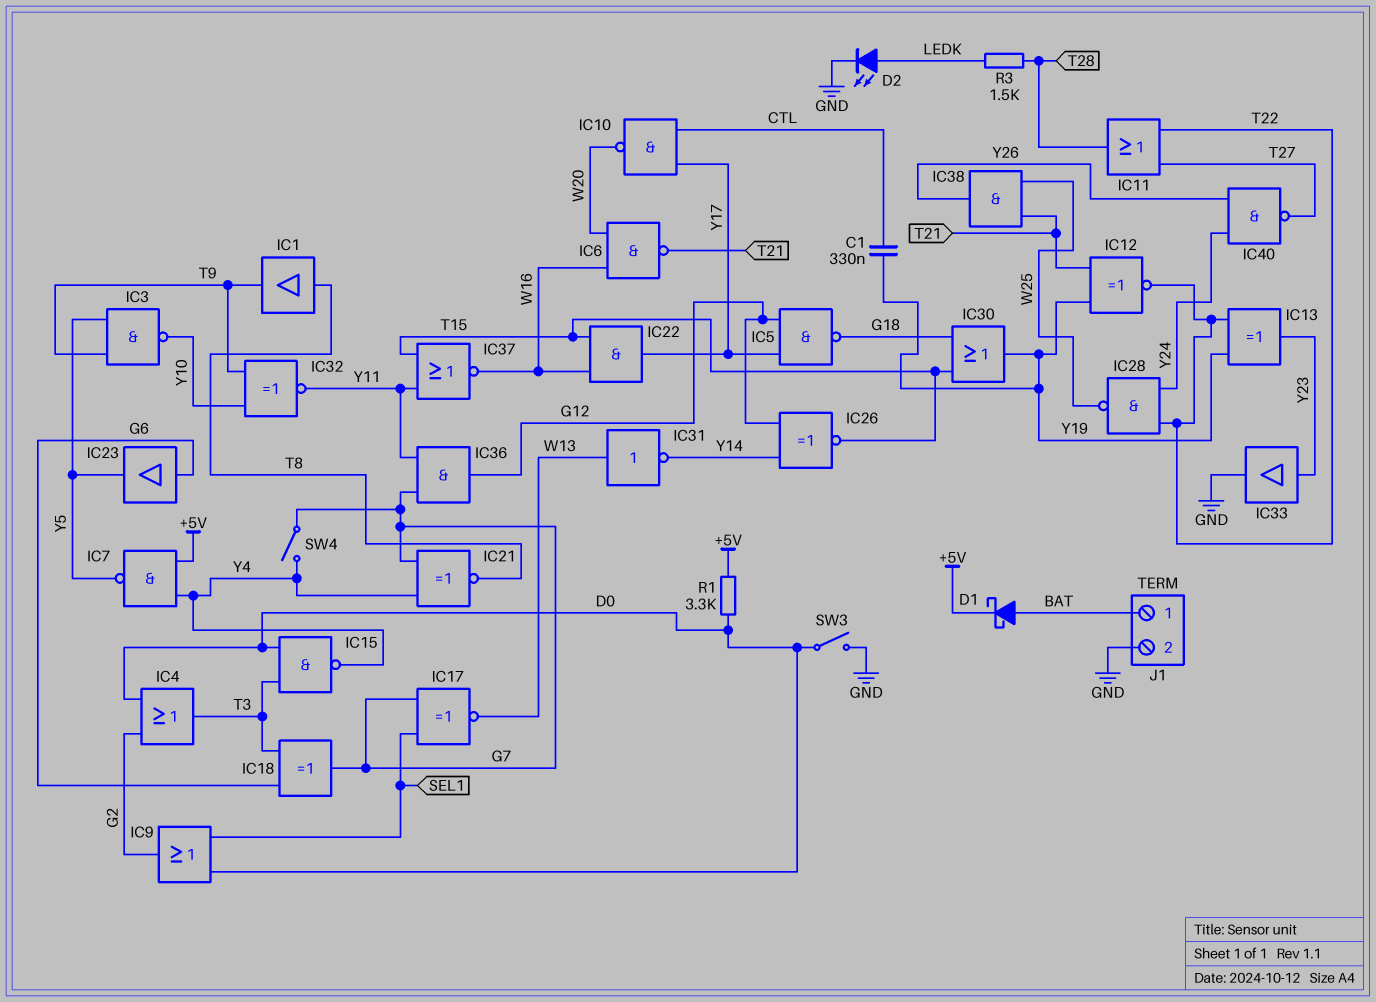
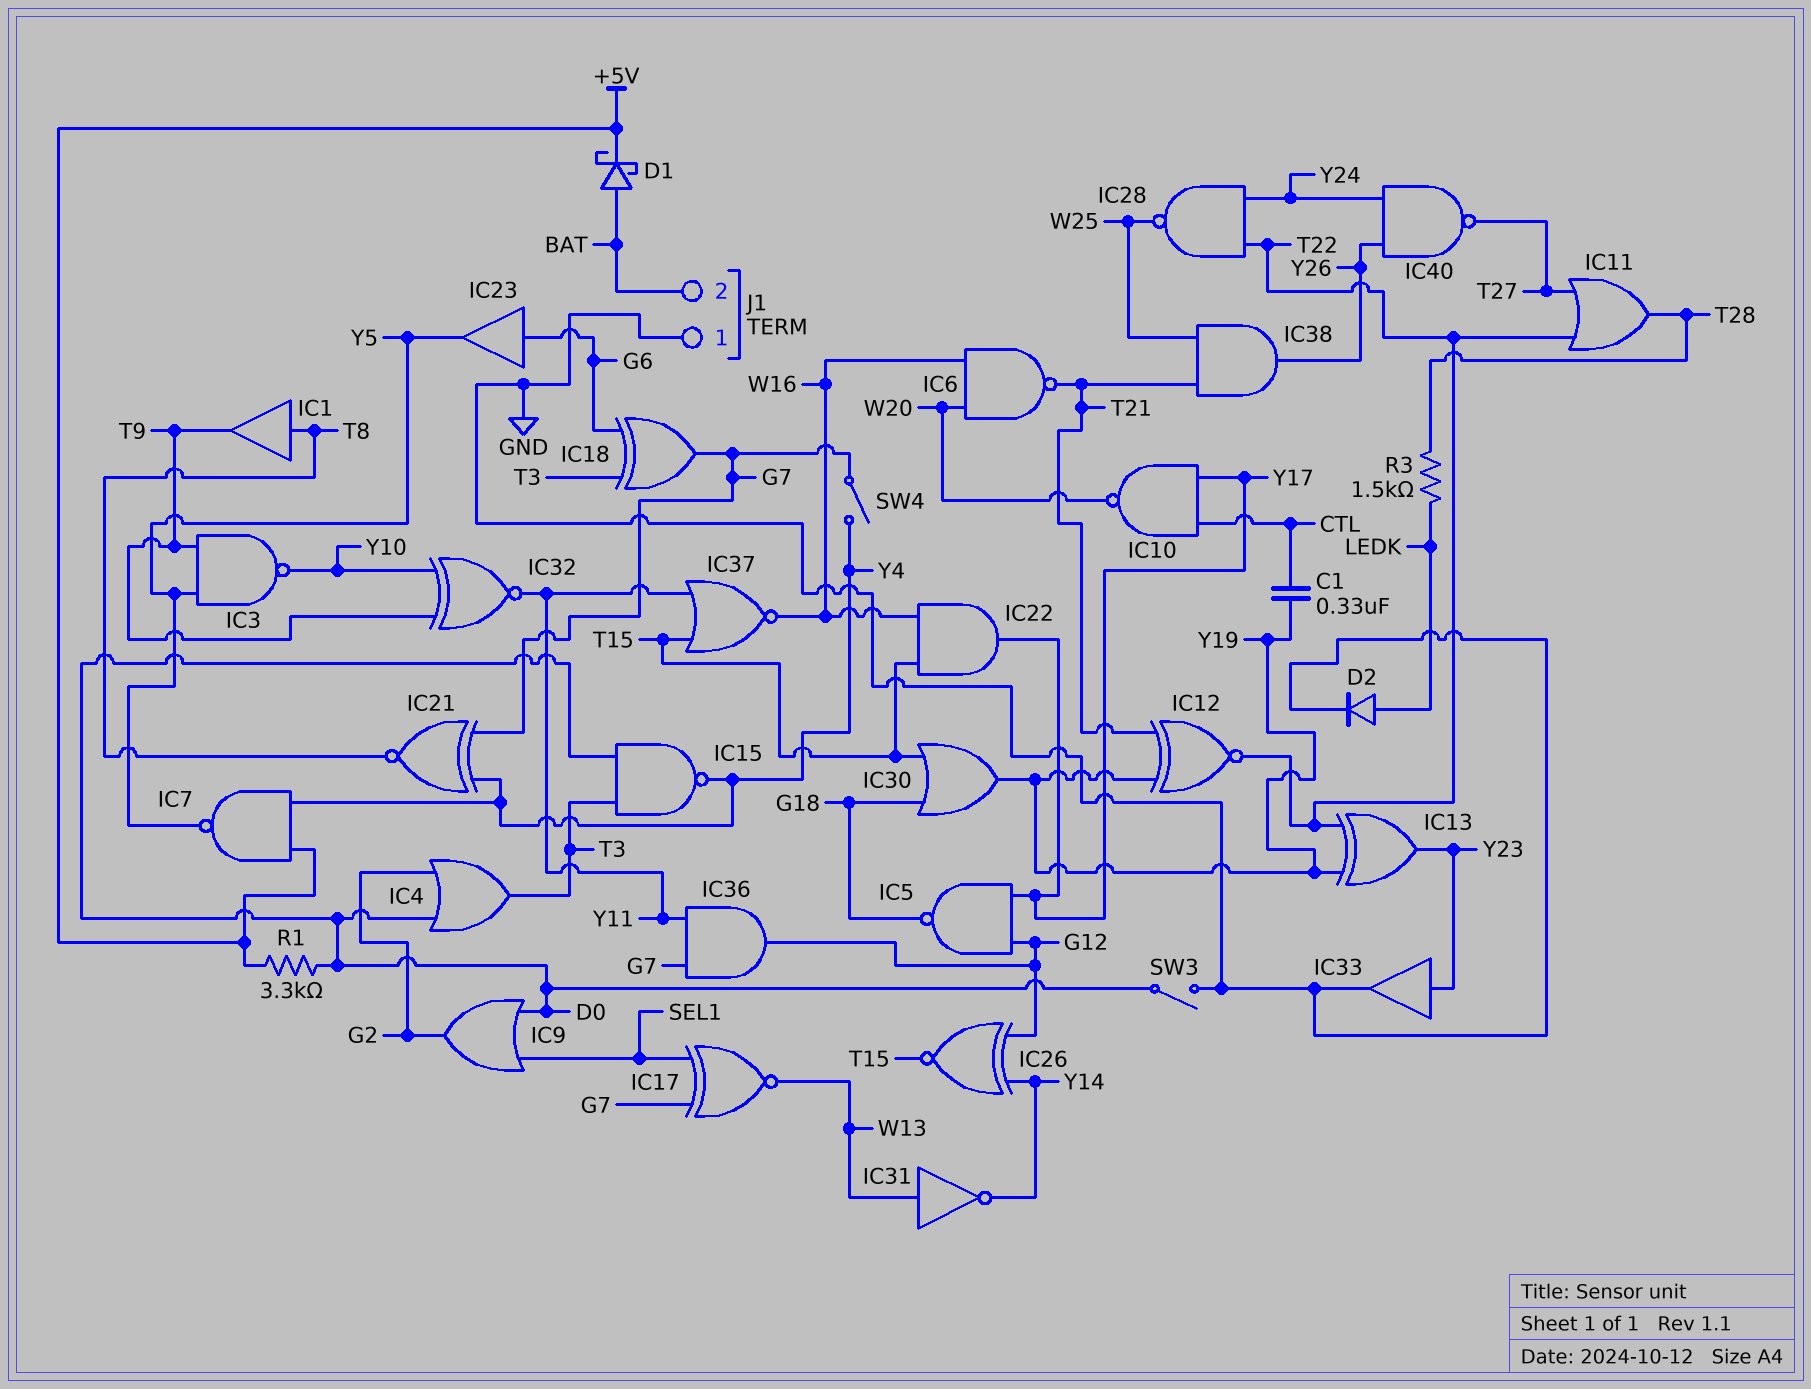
D2: LED (A LEDK, K GND) -> diode (A LEDK, K GND)
J1 pin 1: BAT -> GND
J1 pin 2: GND -> BAT

